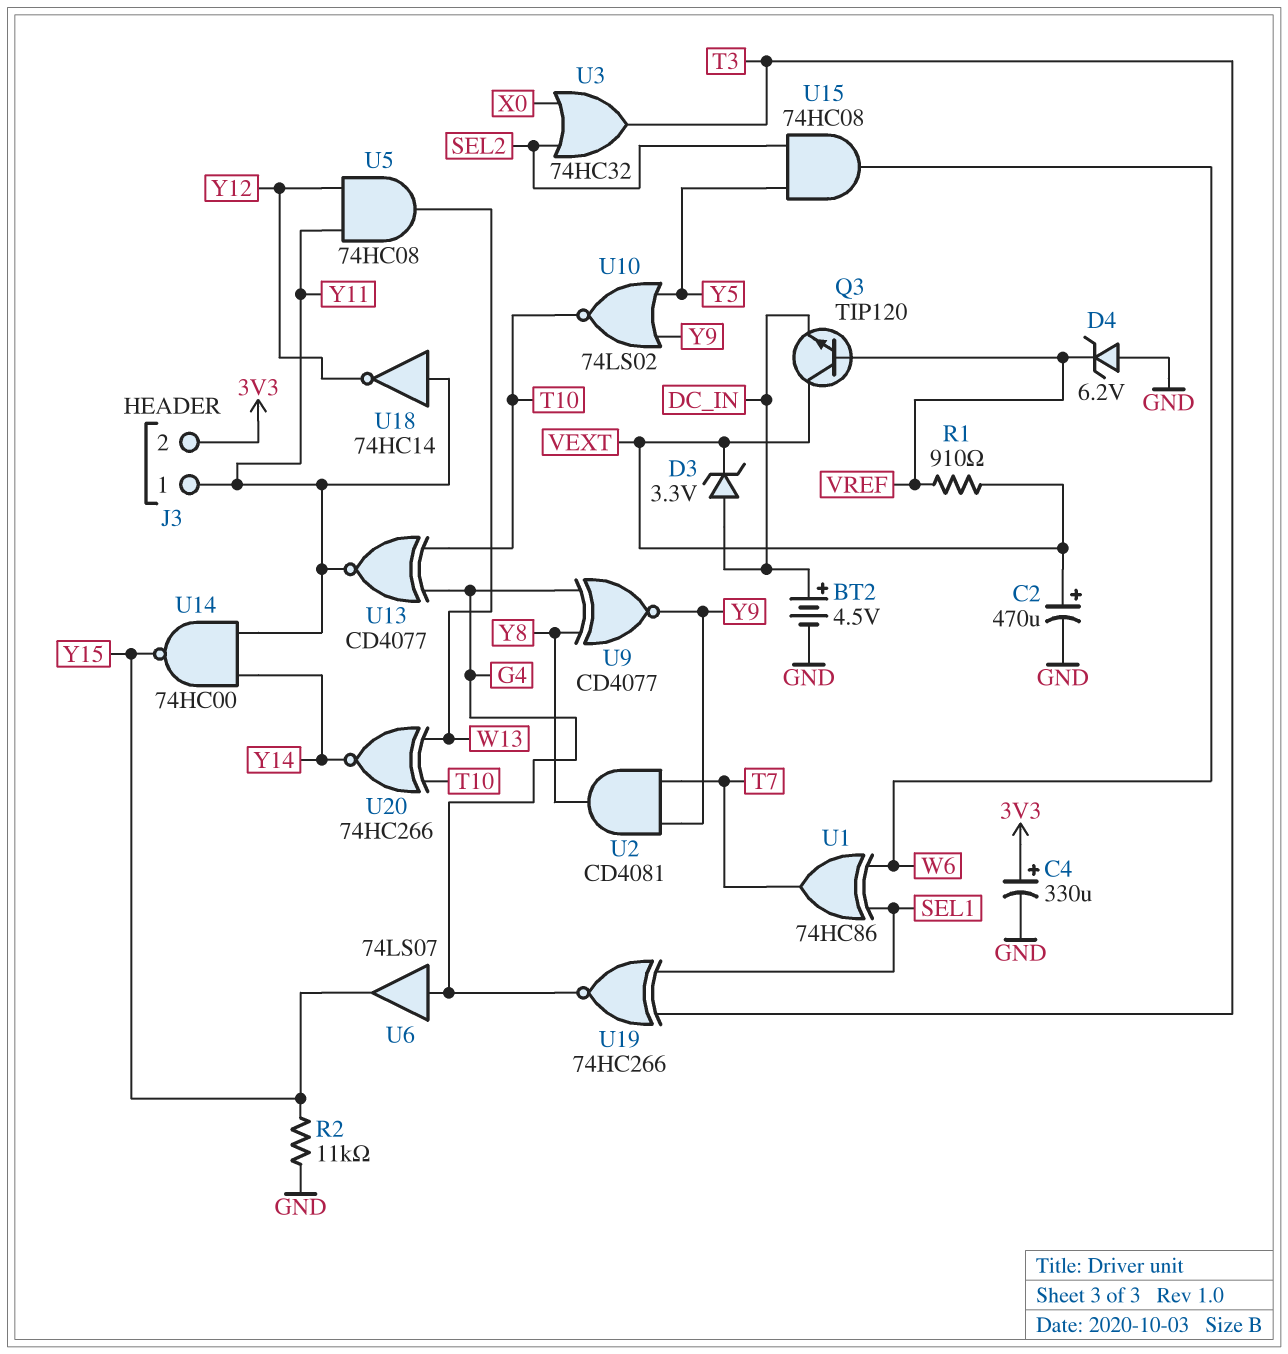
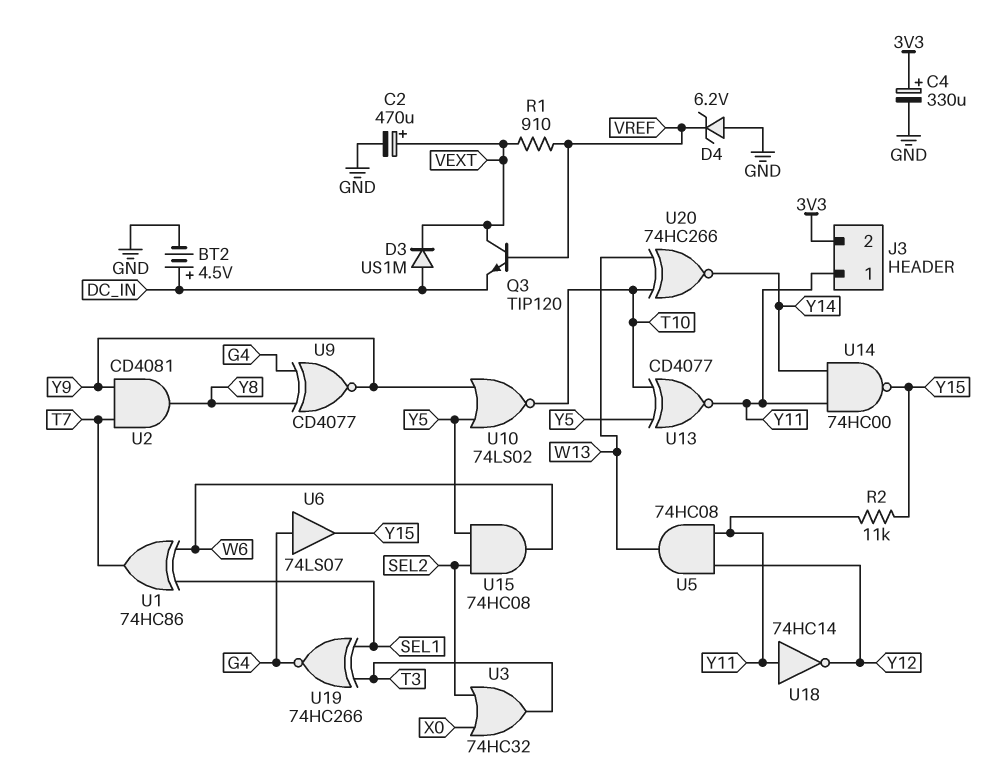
D3: zener 3.3V (A DC_IN, K VEXT) -> diode US1M (A DC_IN, K VEXT)
R2: 11k (GND, Y15) -> 11k (Y11, Y15)
U13: XNOR CD4077 (in G4, in T10, out Y11) -> XNOR CD4077 (in T10, in Y5, out Y11)

